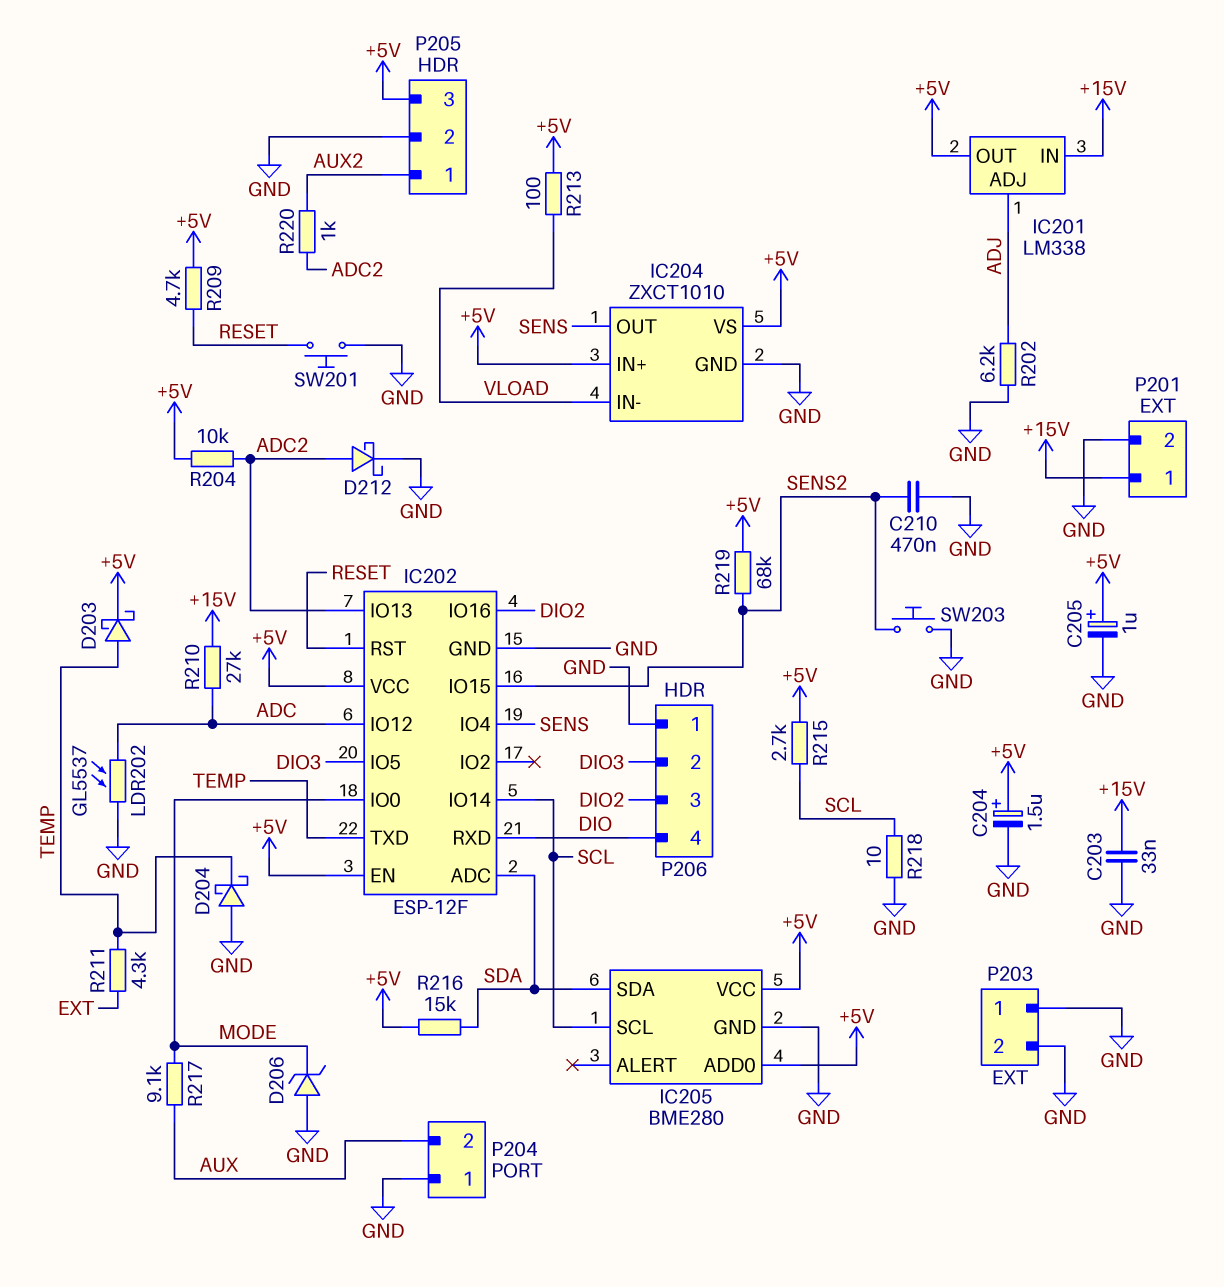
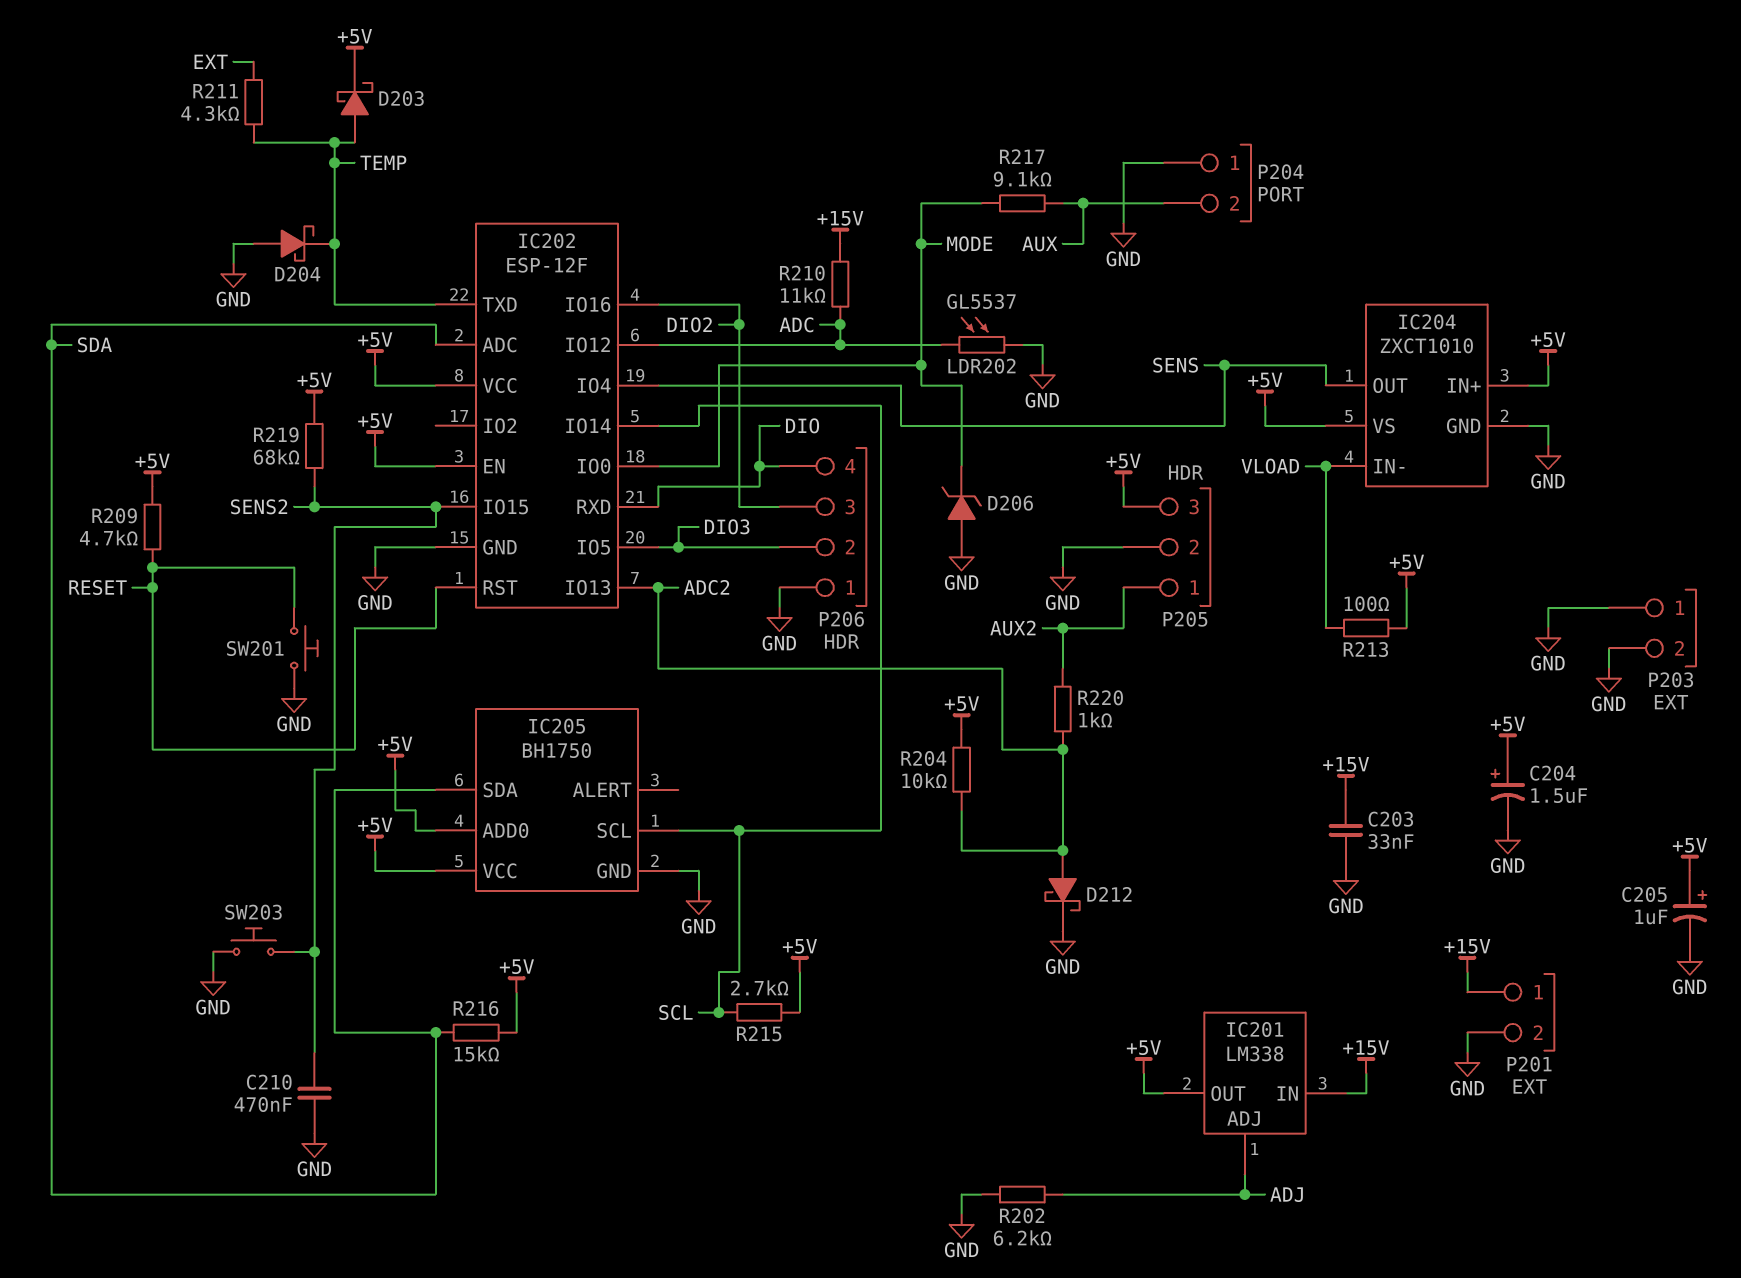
IC205: BME280 -> BH1750
R210: 27k (+15V, ADC) -> 11k (+15V, ADC)
R218: 10 (GND, SCL) -> none

